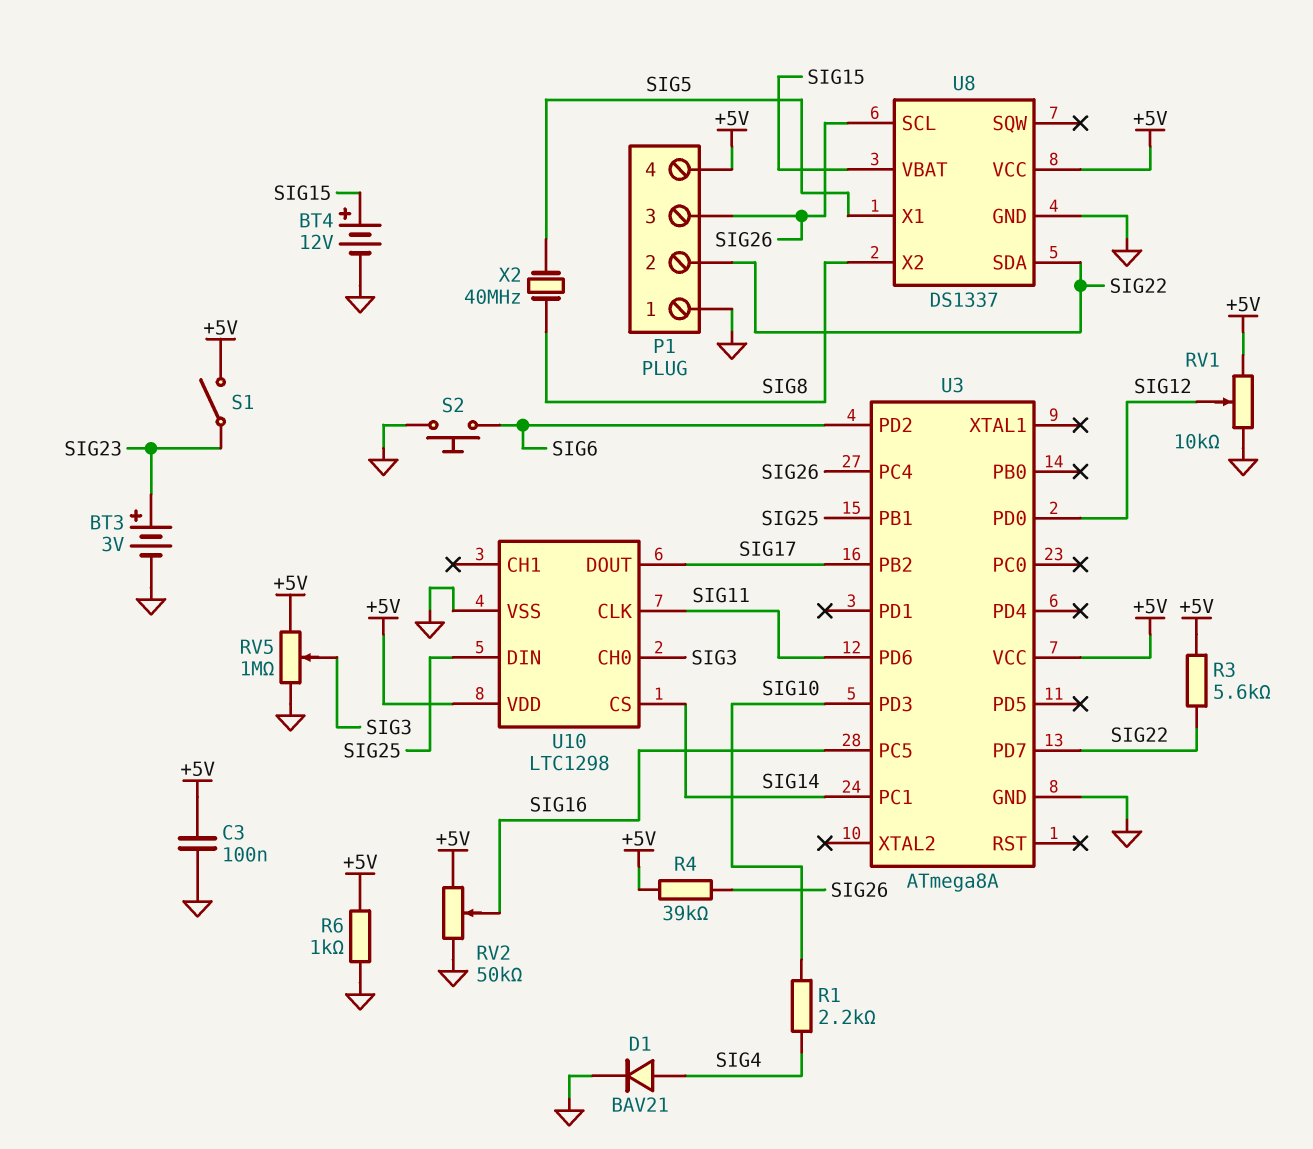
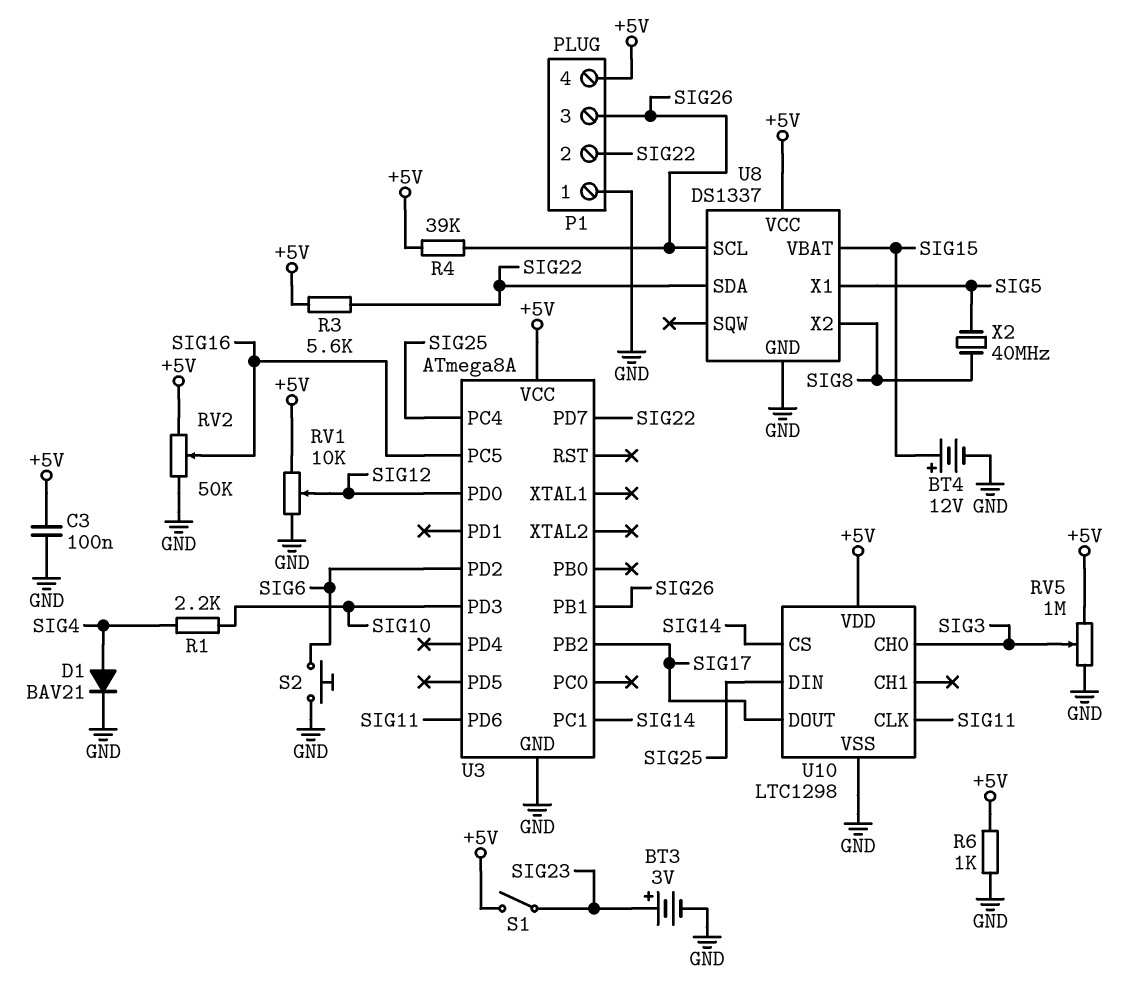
U3 pin PB1: SIG25 -> SIG26
U3 pin PC4: SIG26 -> SIG25

